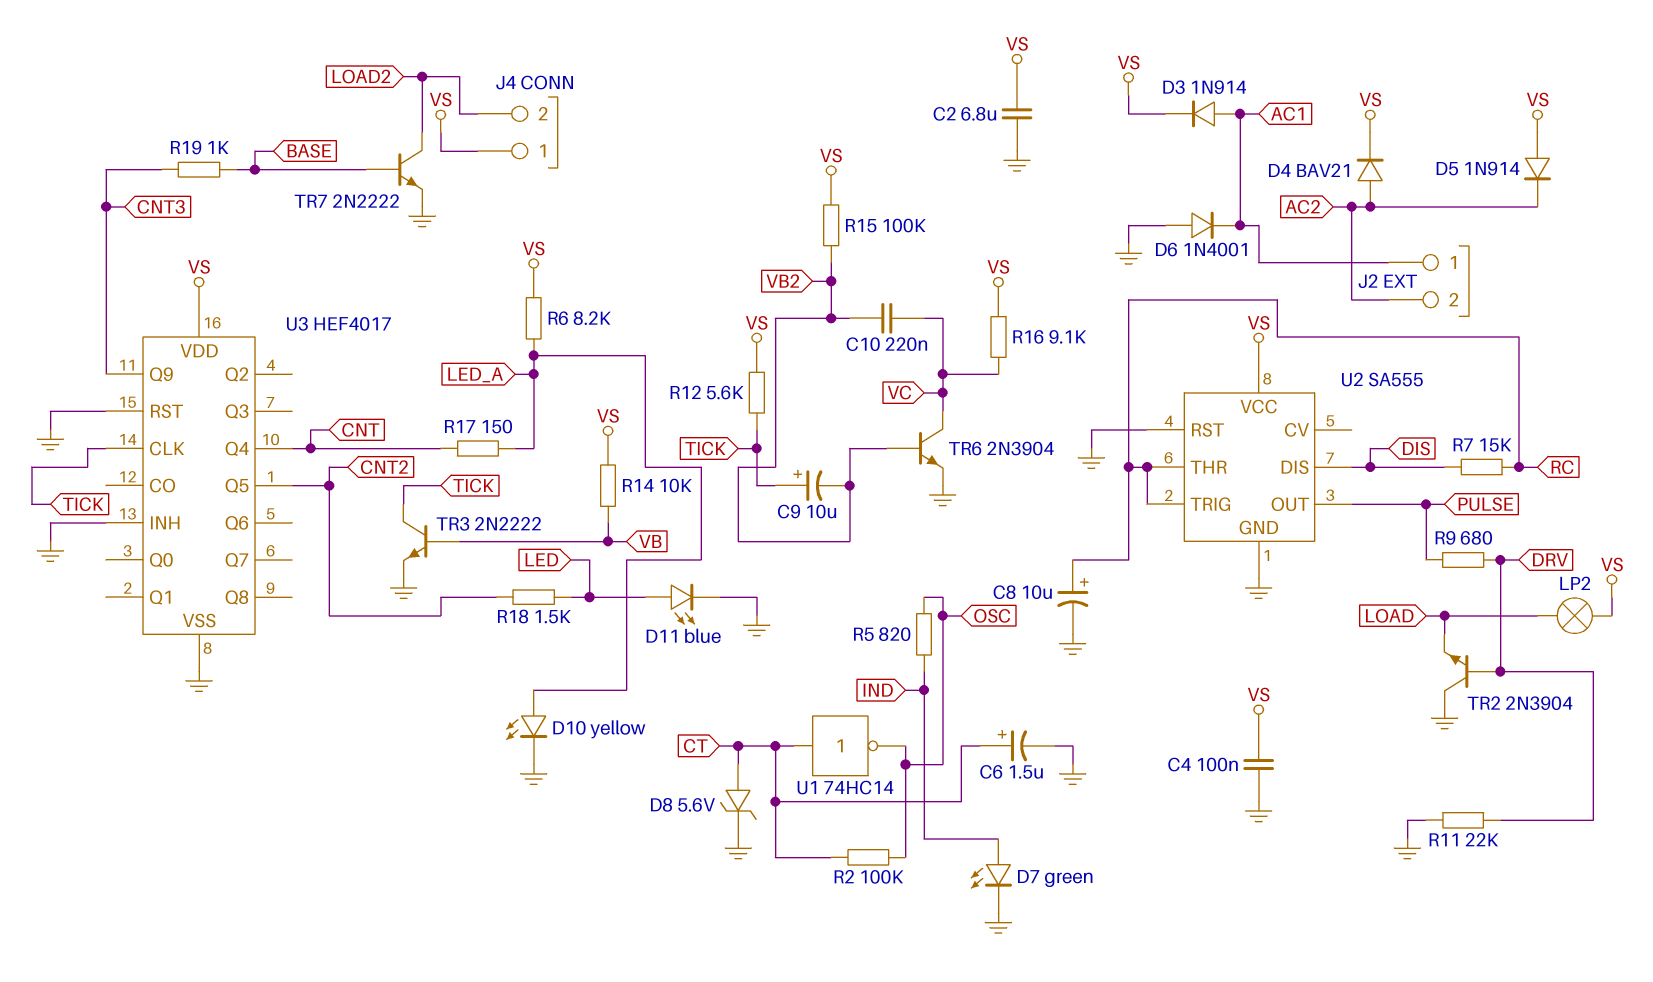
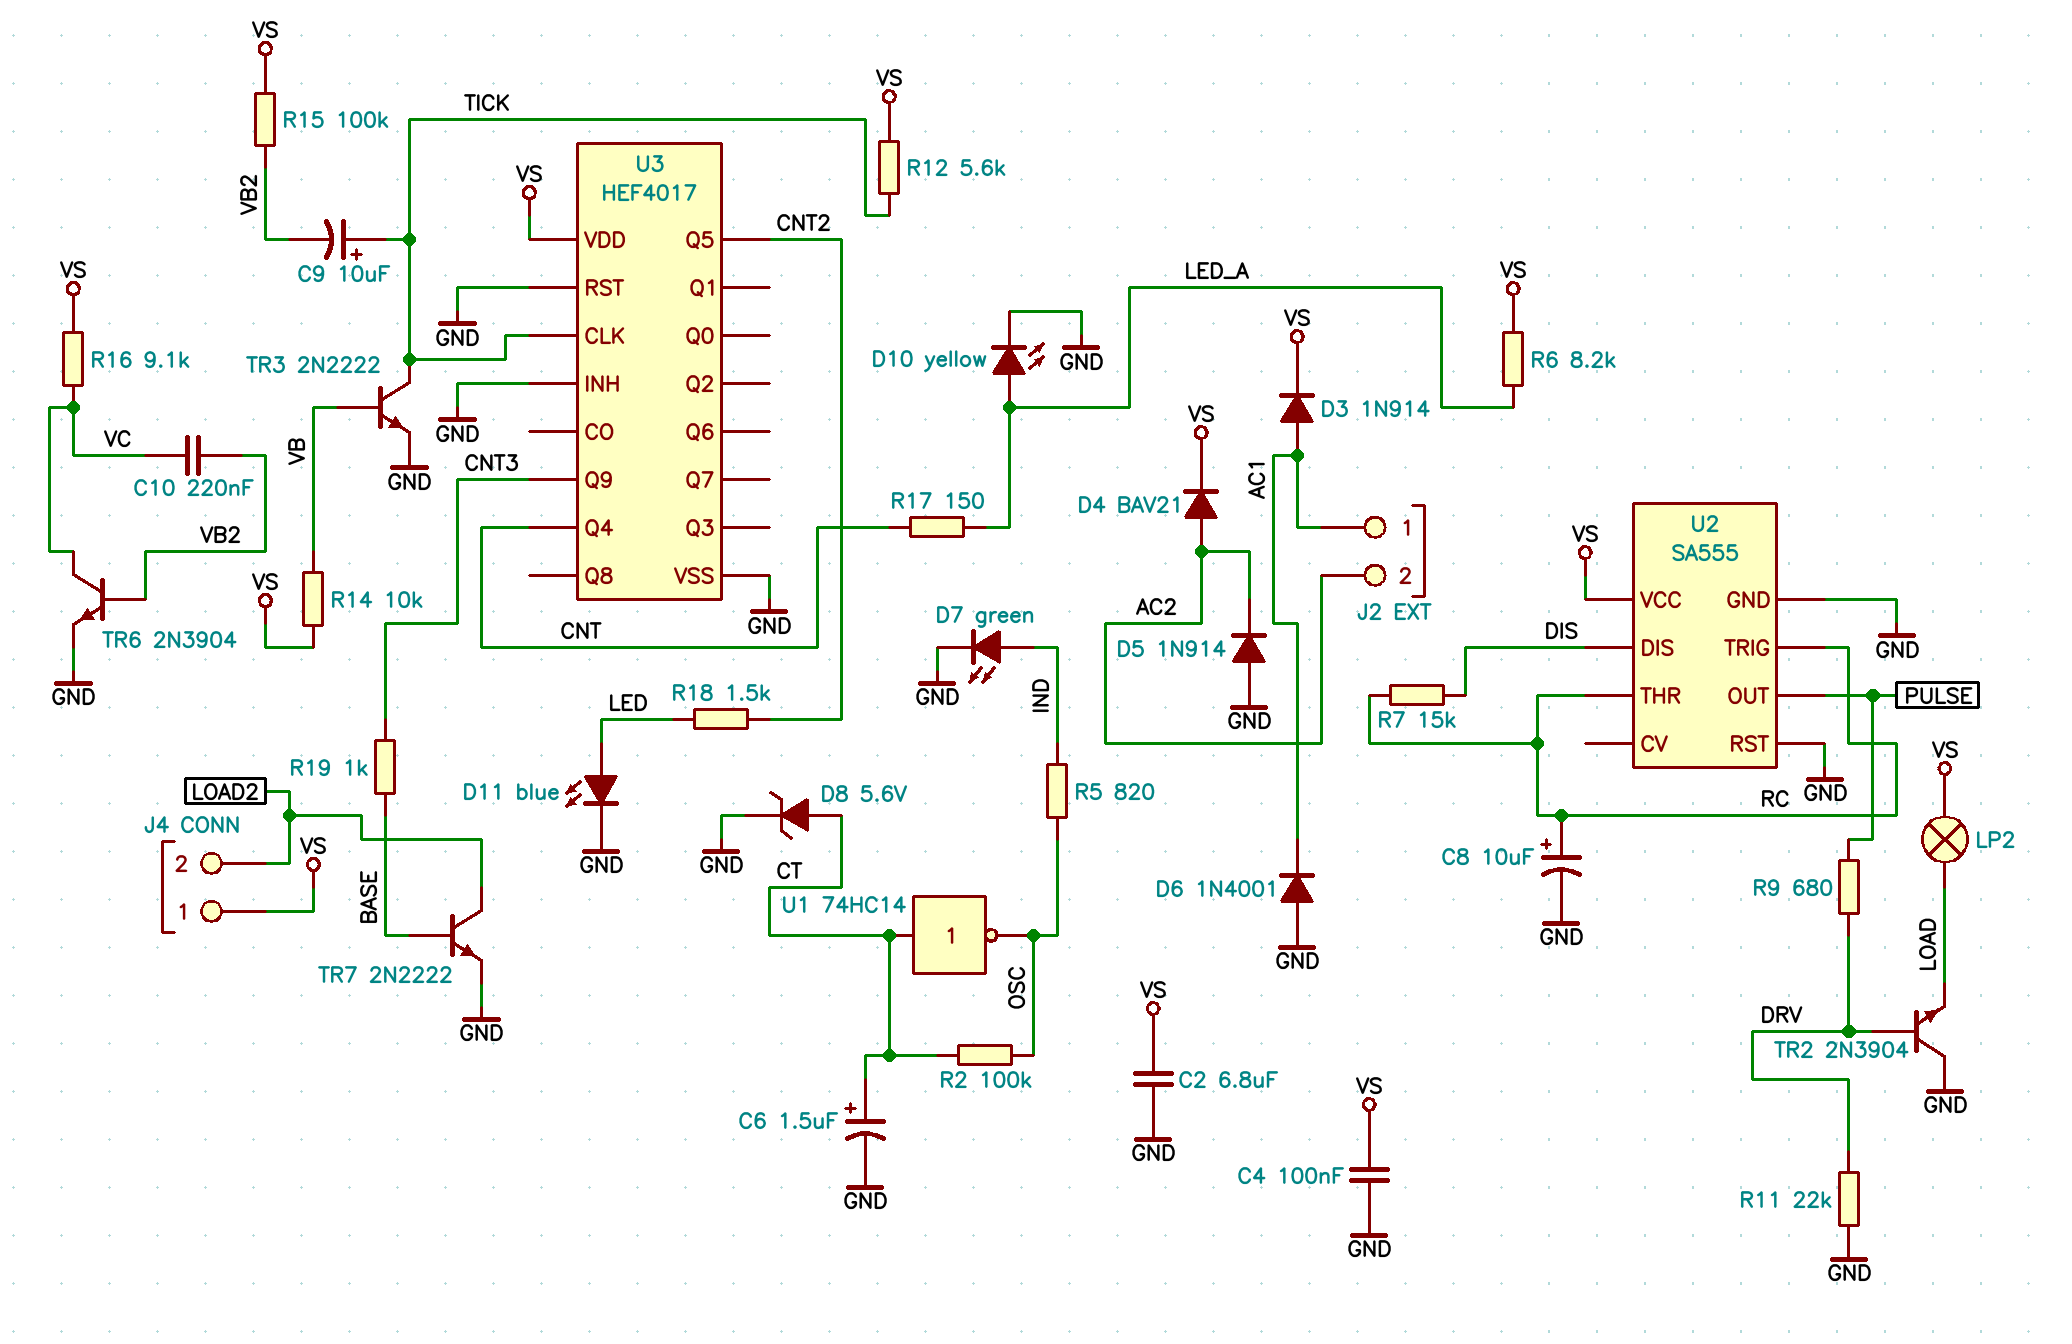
D5: diode 1N914 (A VS, K AC2) -> diode 1N914 (A GND, K AC2)

